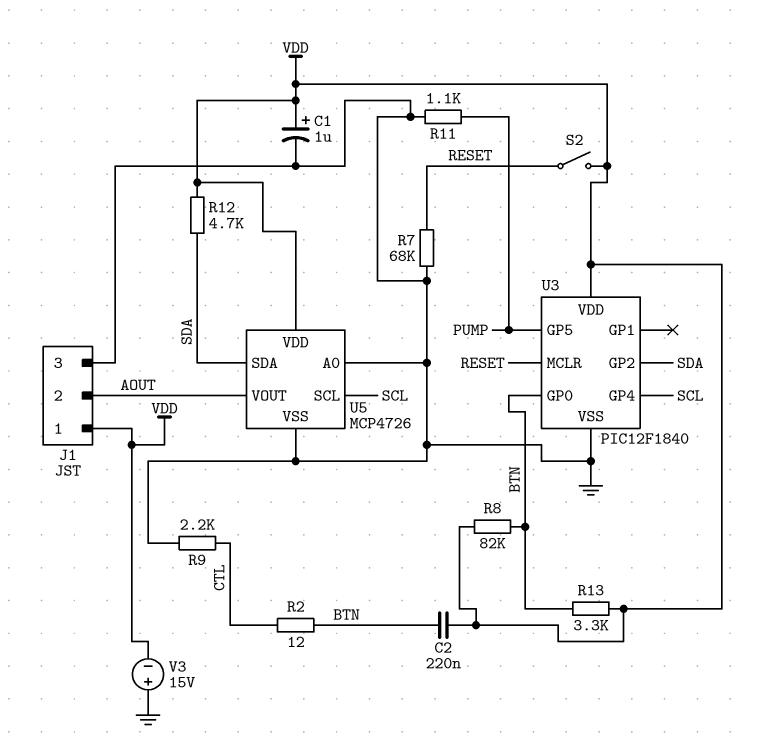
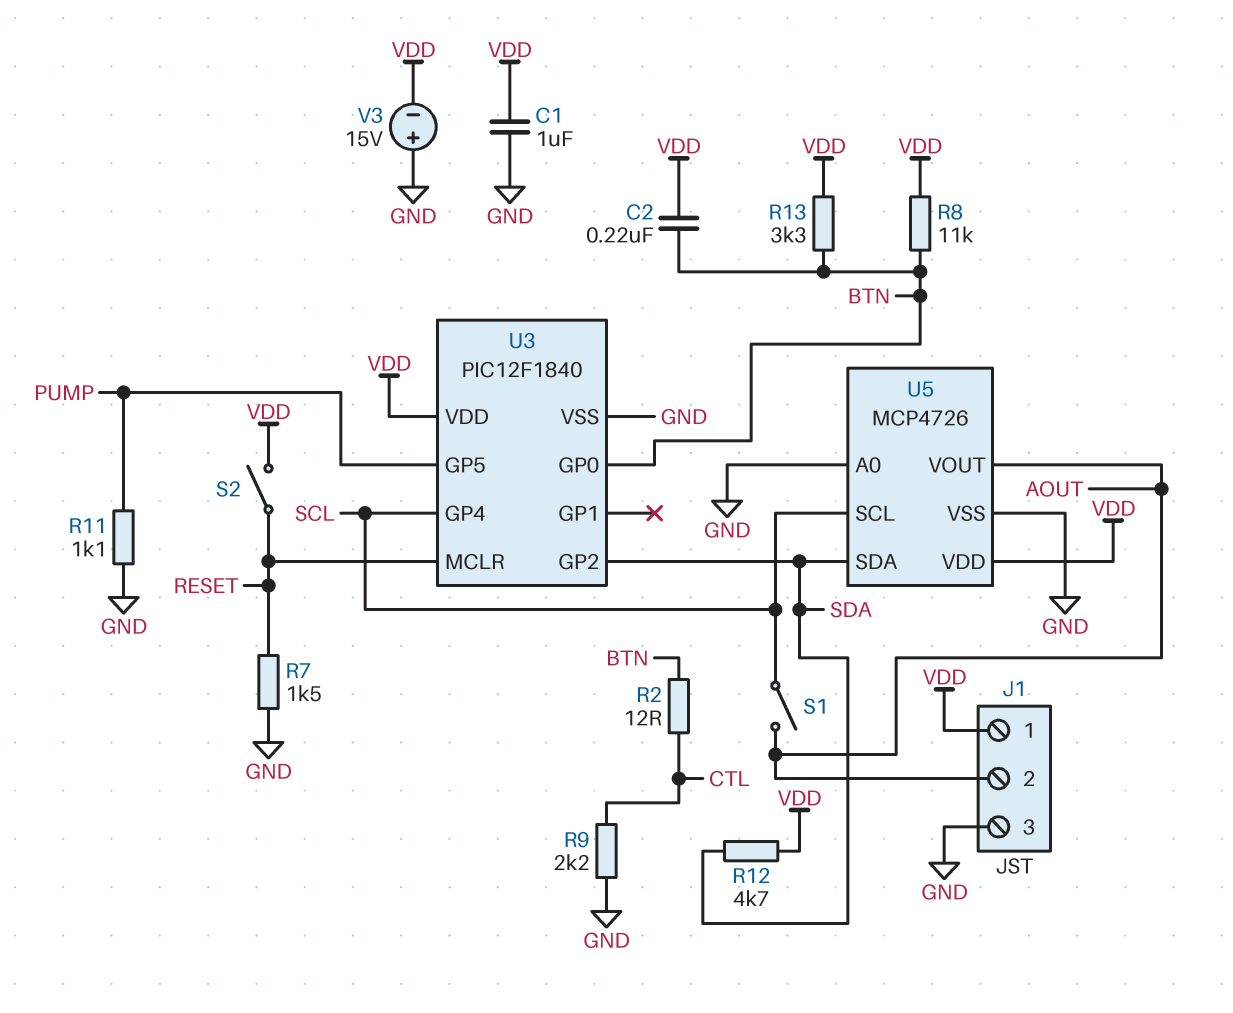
C1: 1uF (plus VDD, minus GND) -> 1uF (GND, VDD)
R7: 68k (GND, RESET) -> 1.5k (GND, RESET)
R8: 82k (BTN, VDD) -> 11k (BTN, VDD)
S1: none -> switch (AOUT, SCL)

